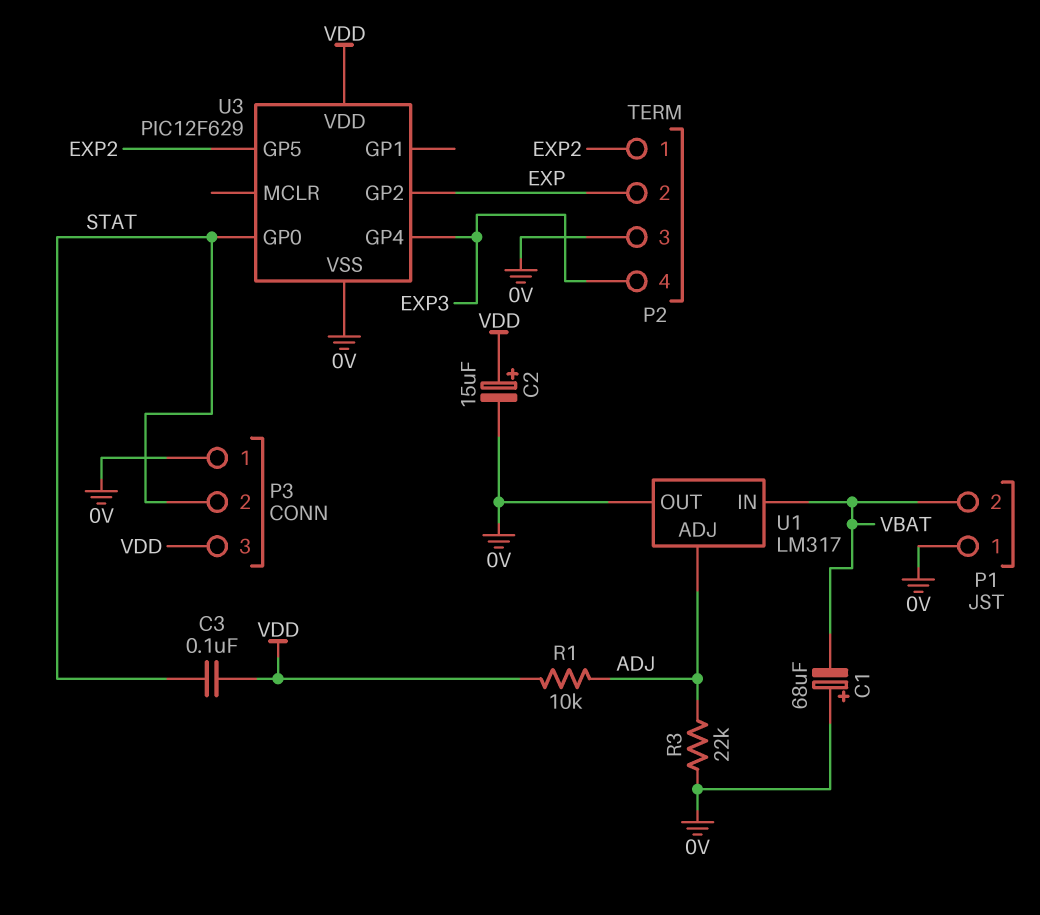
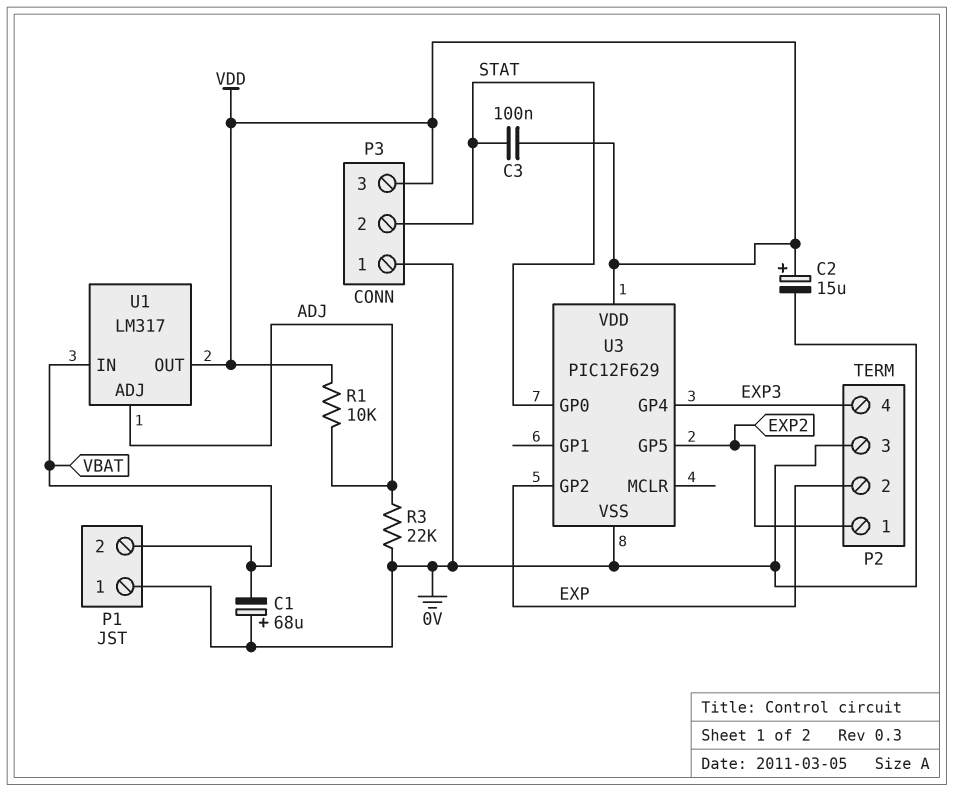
U1 pin OUT: 0V -> VDD

